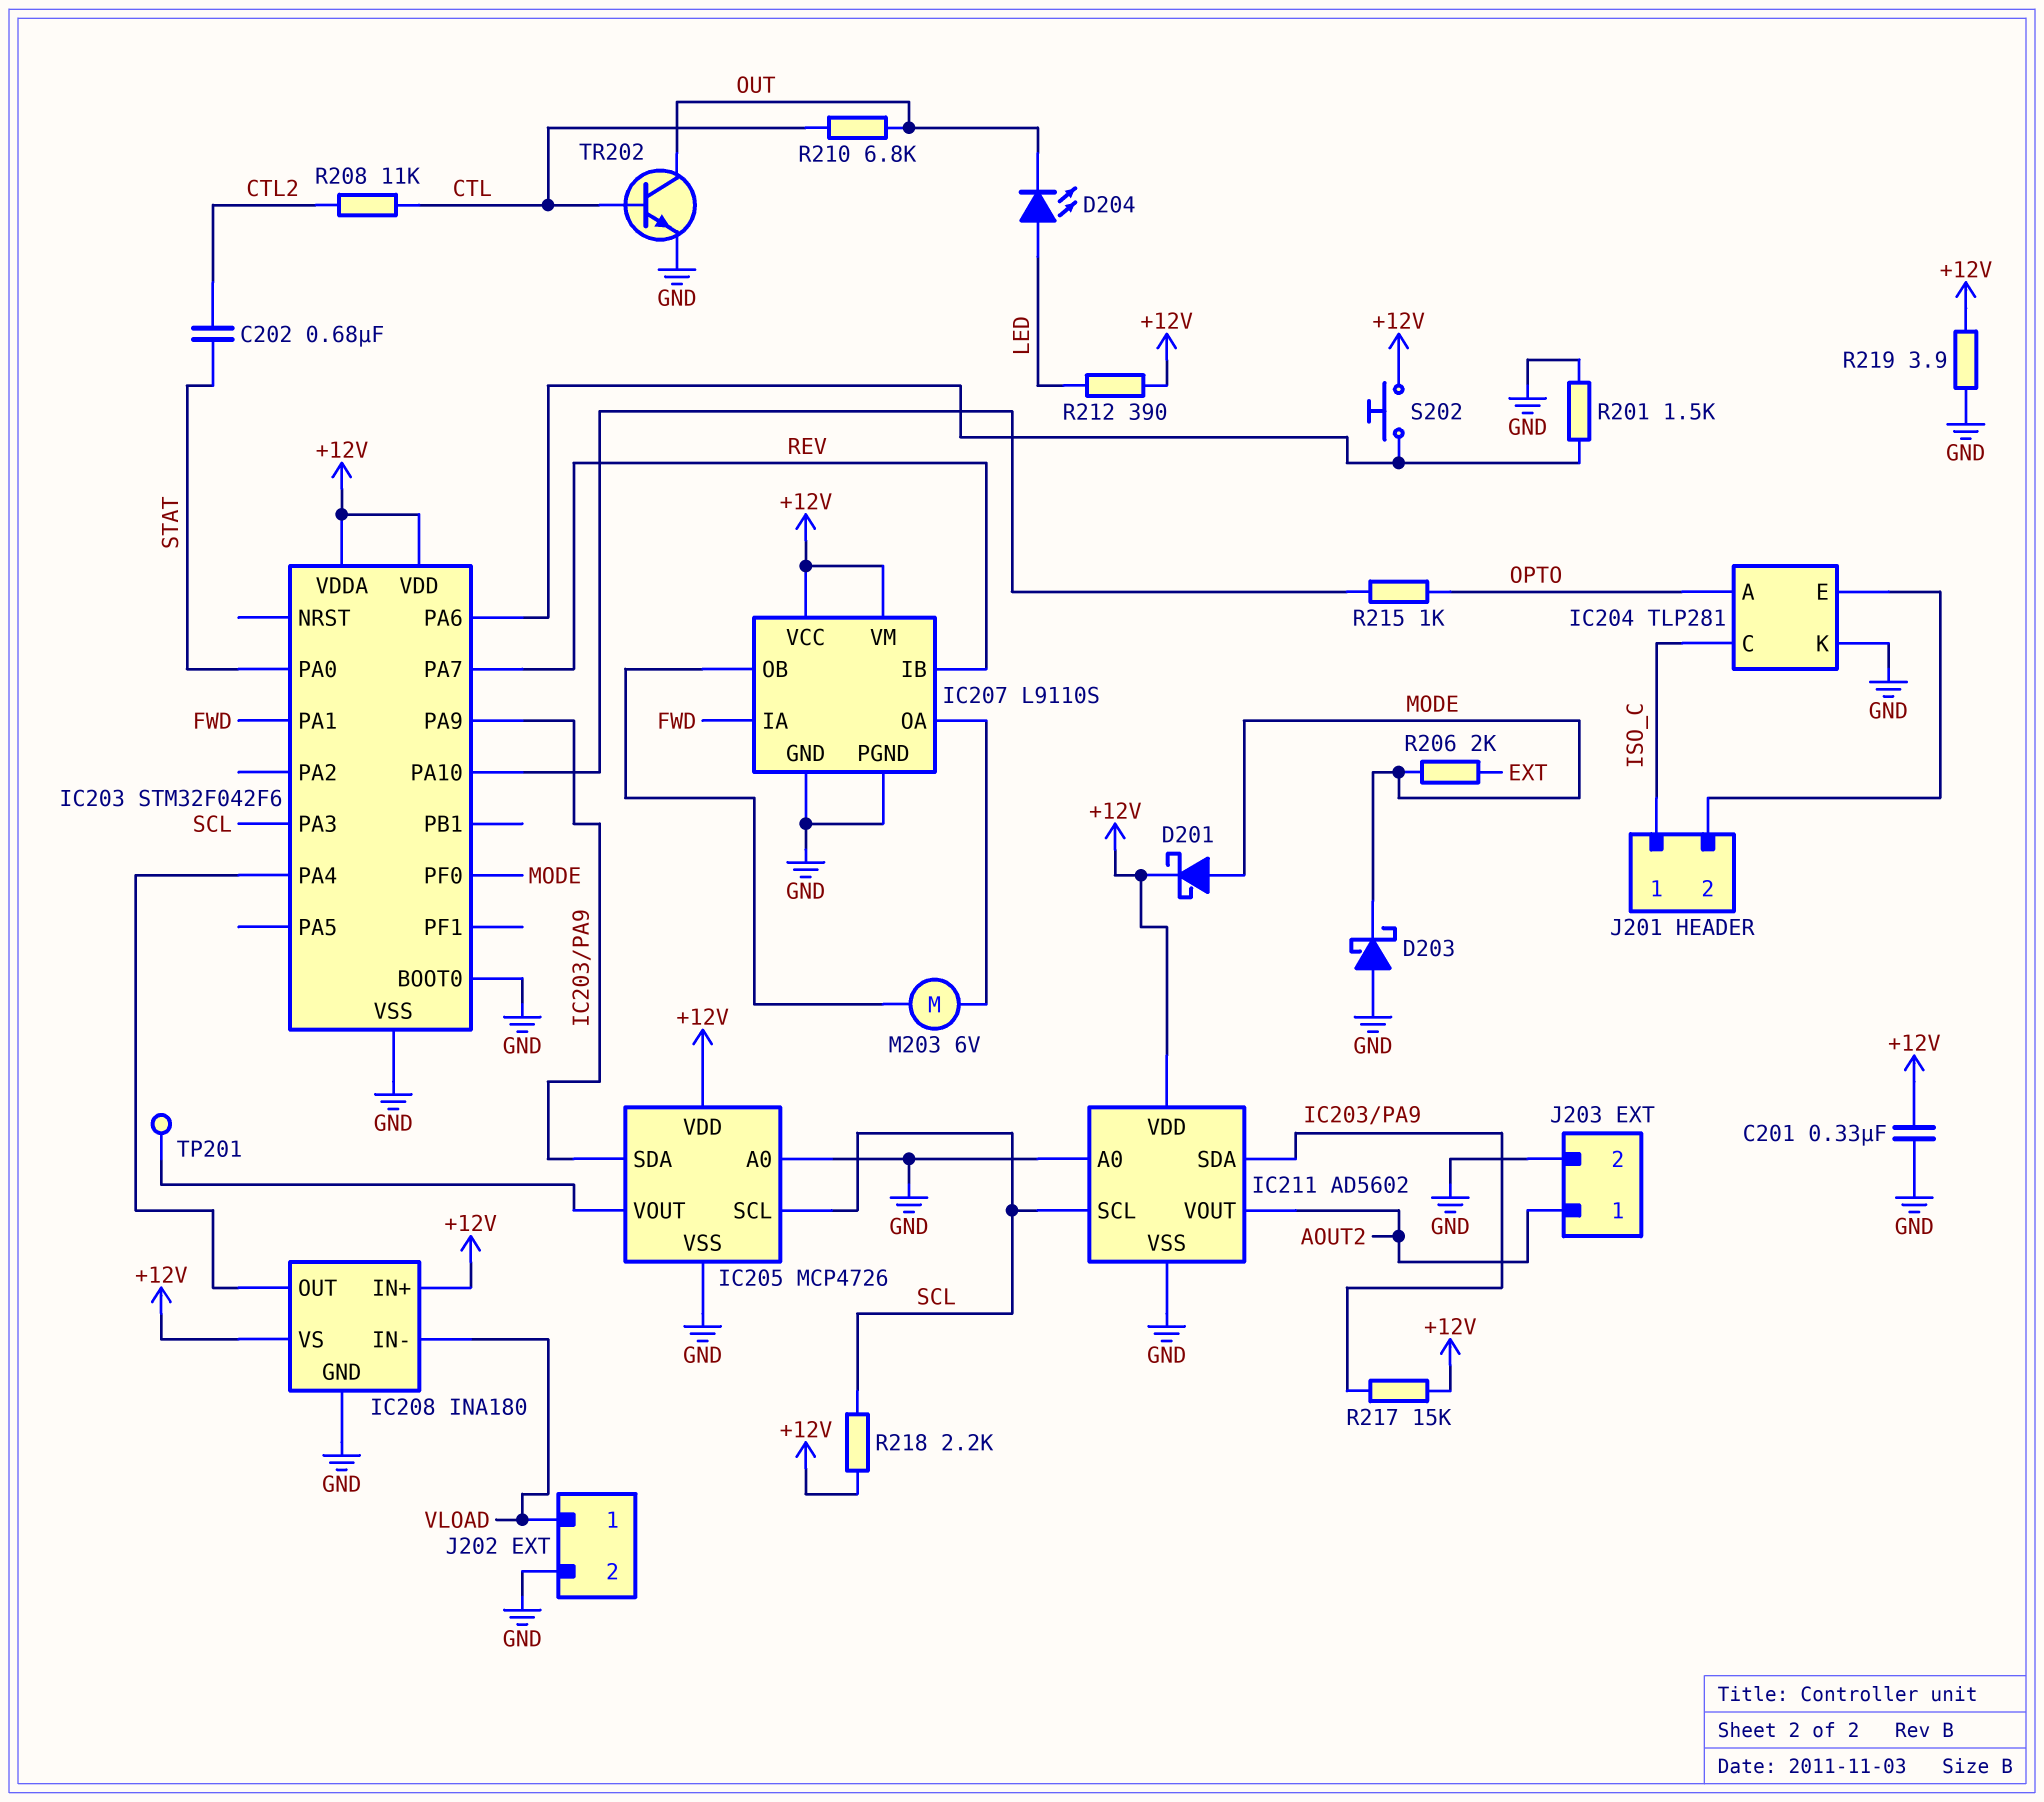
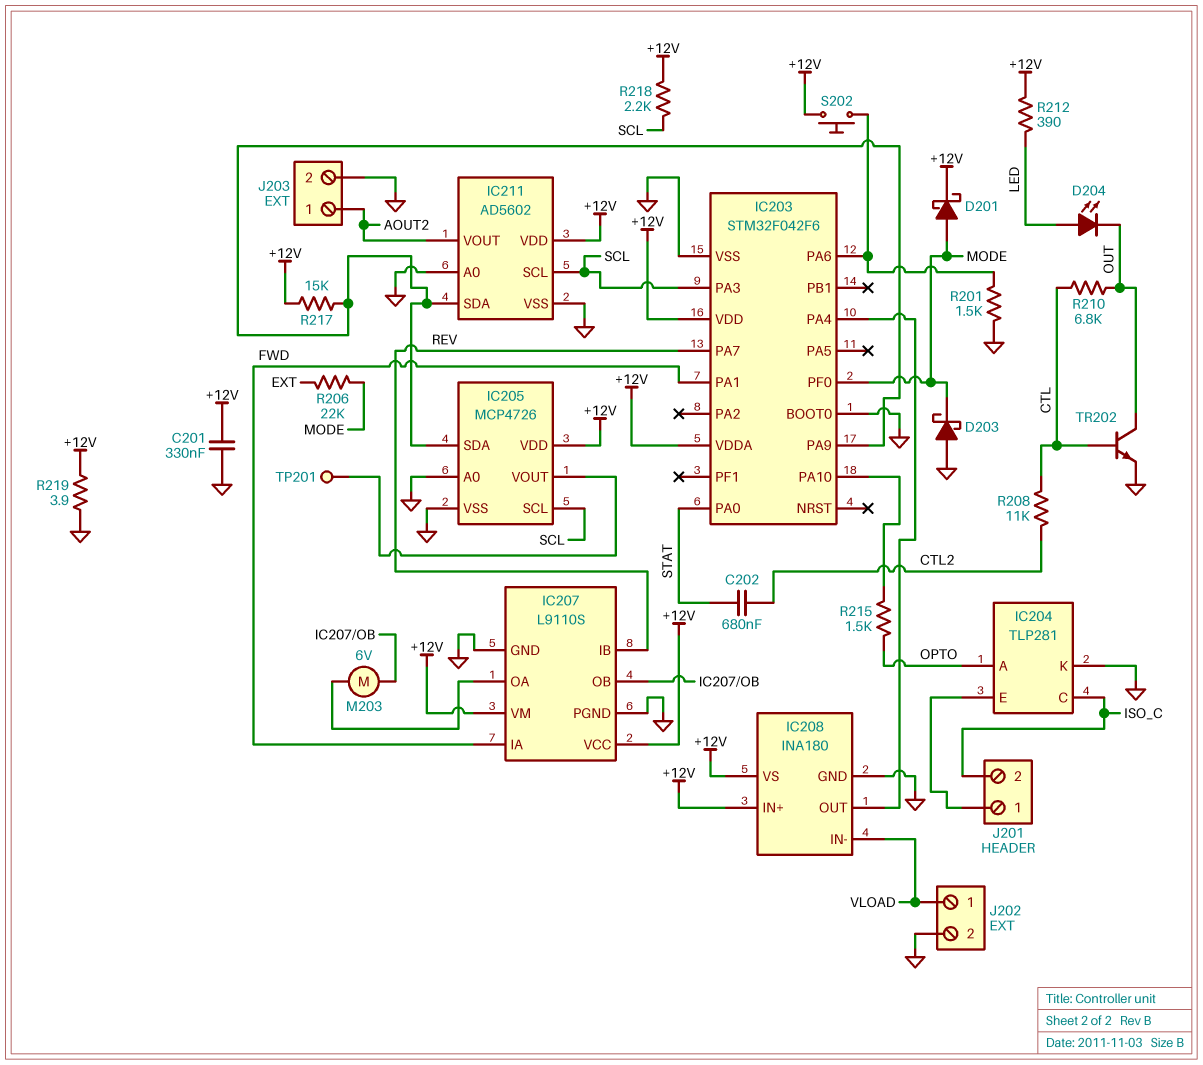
J201 pin 1: ISO_C -> IC204/E
J201 pin 2: IC204/E -> ISO_C
R206: 2k (EXT, MODE) -> 22k (EXT, MODE)
R215: 1k (IC203/PA10, OPTO) -> 1.5k (IC203/PA10, OPTO)

